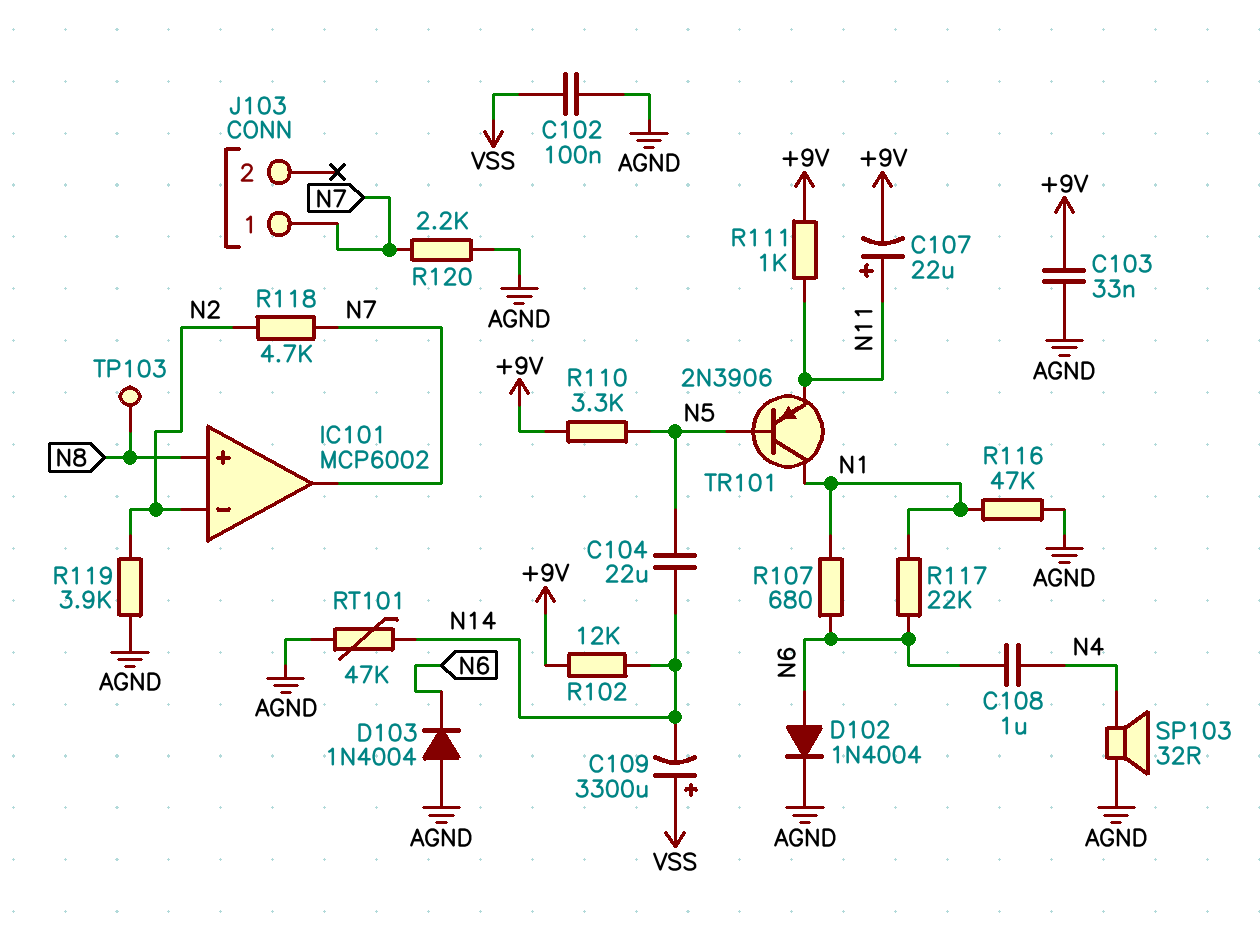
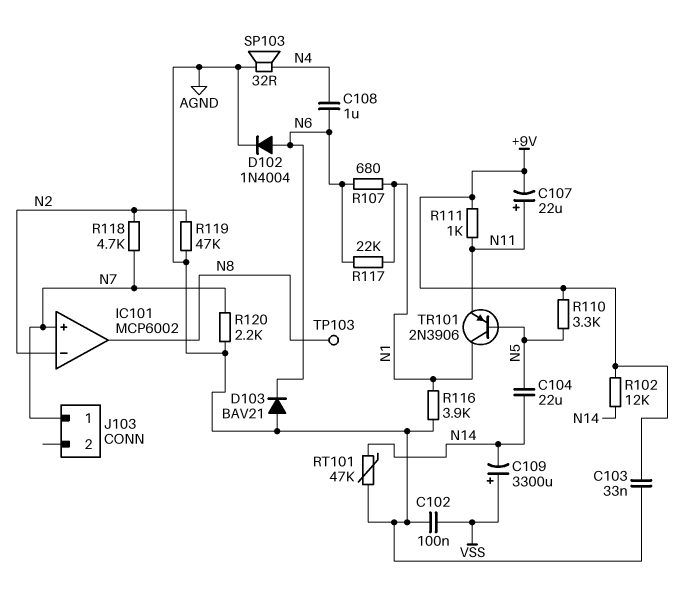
D103: diode 1N4004 (A AGND, K N6) -> diode BAV21 (A AGND, K N6)
IC101 pin in+: N8 -> N7
IC101 pin out: N7 -> N8
R116: 47k (AGND, N1) -> 3.9k (AGND, N1)
R119: 3.9k (AGND, N2) -> 47k (AGND, N2)

